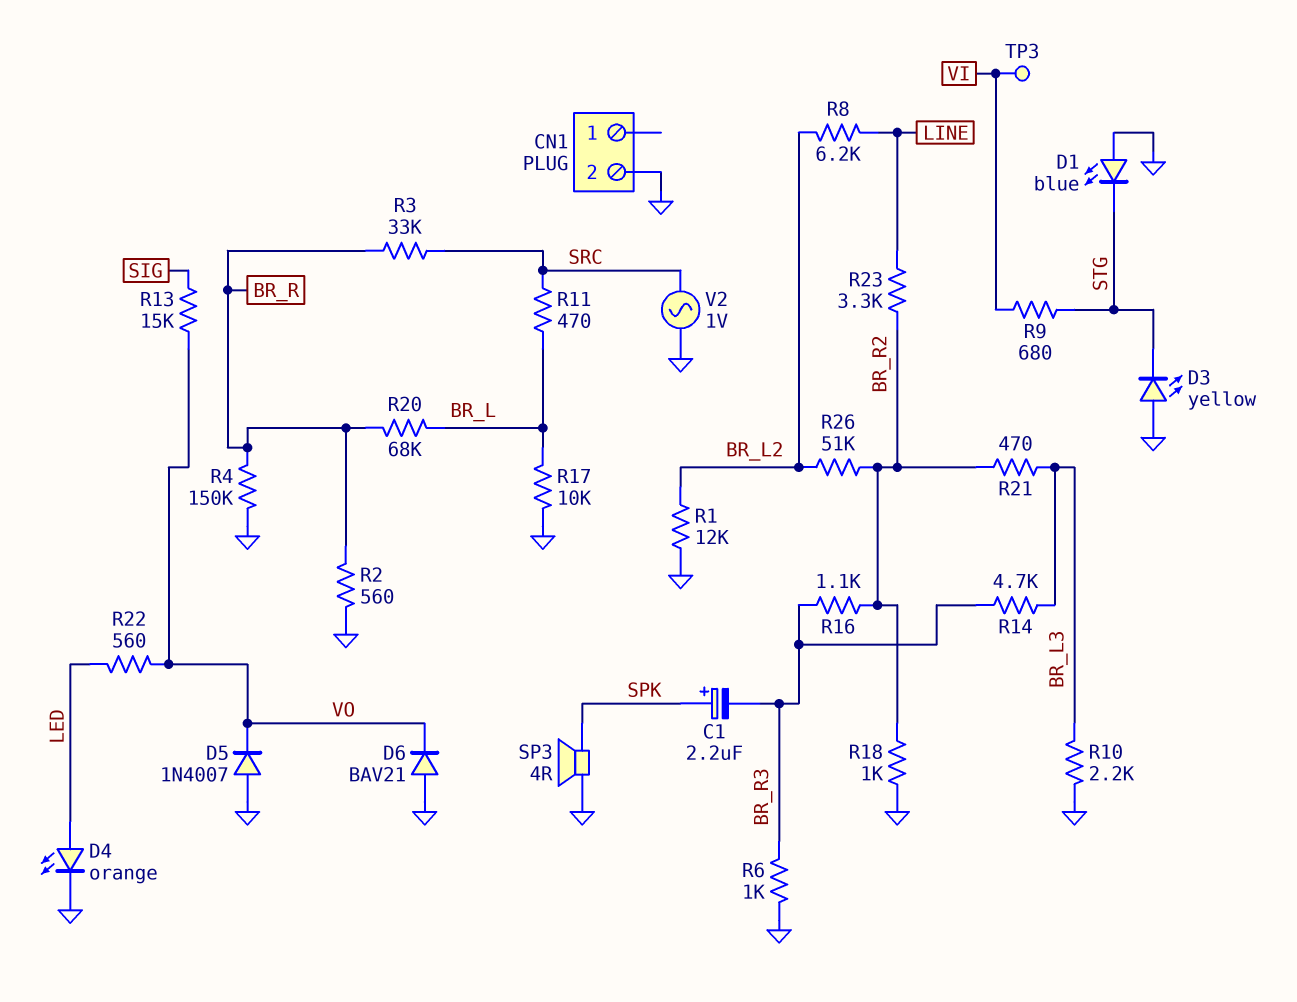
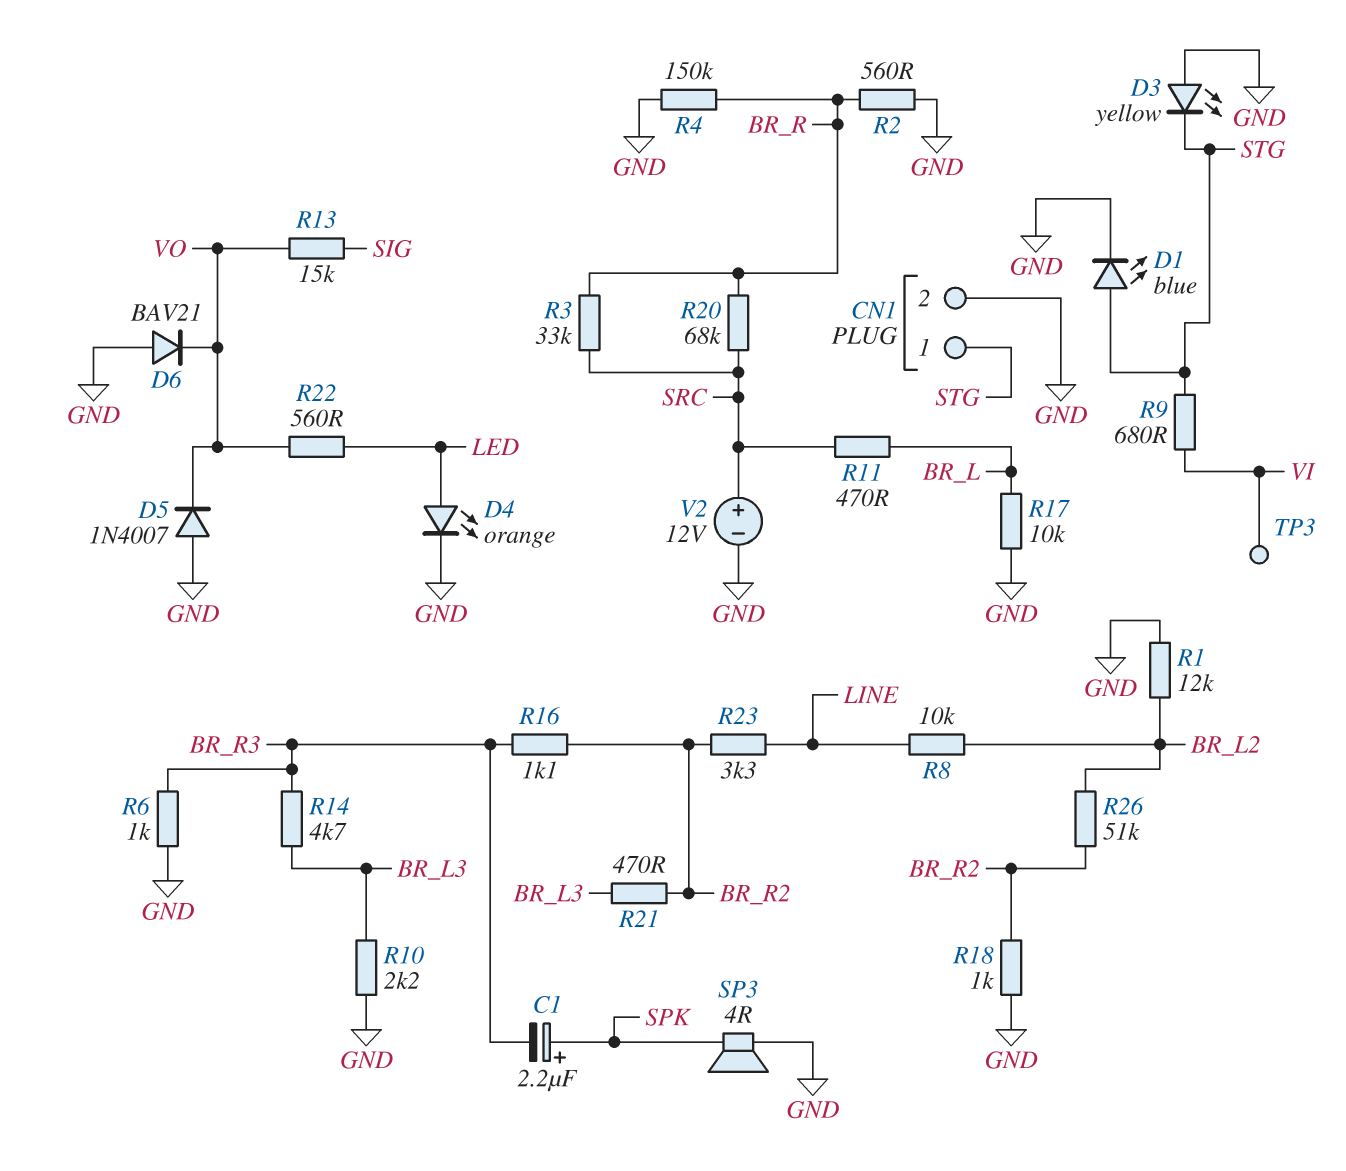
CN1 pin 1: none -> STG
D1: LED blue (A GND, K STG) -> LED blue (A STG, K GND)
R8: 6.2k (BR_L2, LINE) -> 10k (BR_L2, LINE)
R20: 68k (BR_L, BR_R) -> 68k (BR_R, SRC)
V2: AC 1V (GND, SRC) -> 12V (plus SRC, minus GND)

